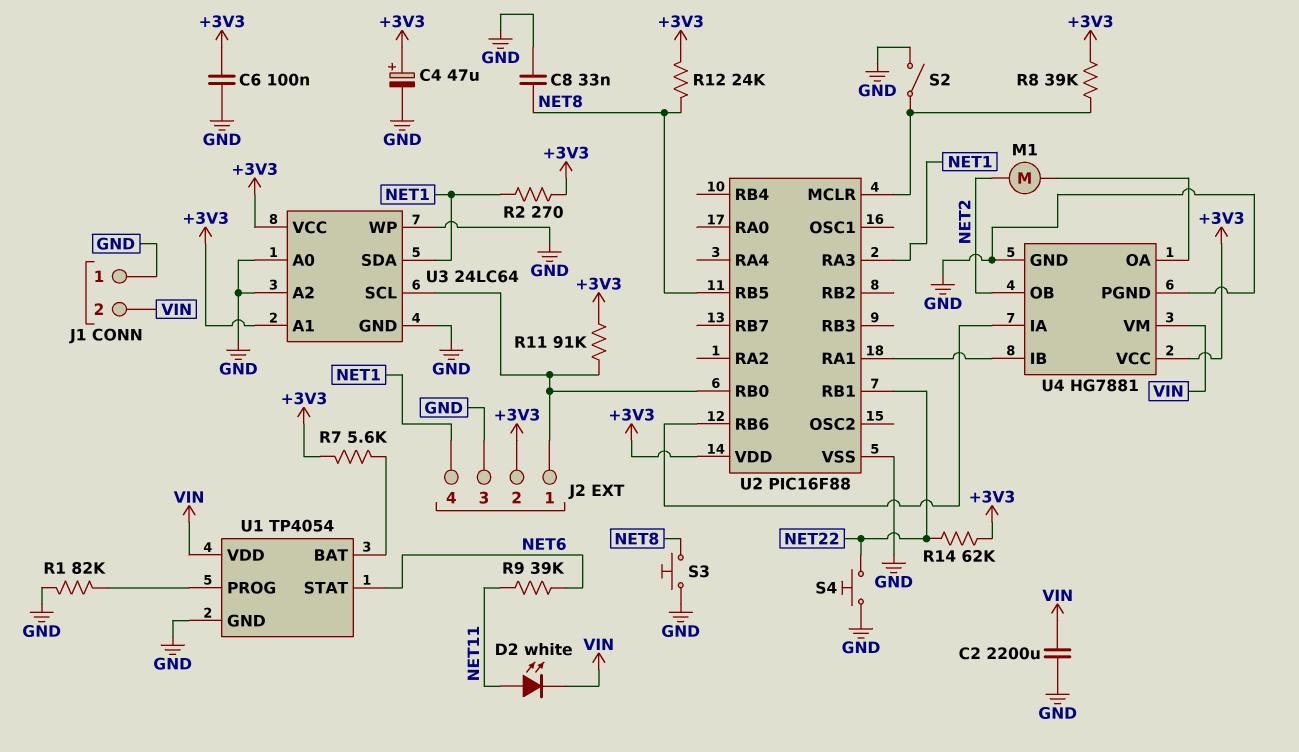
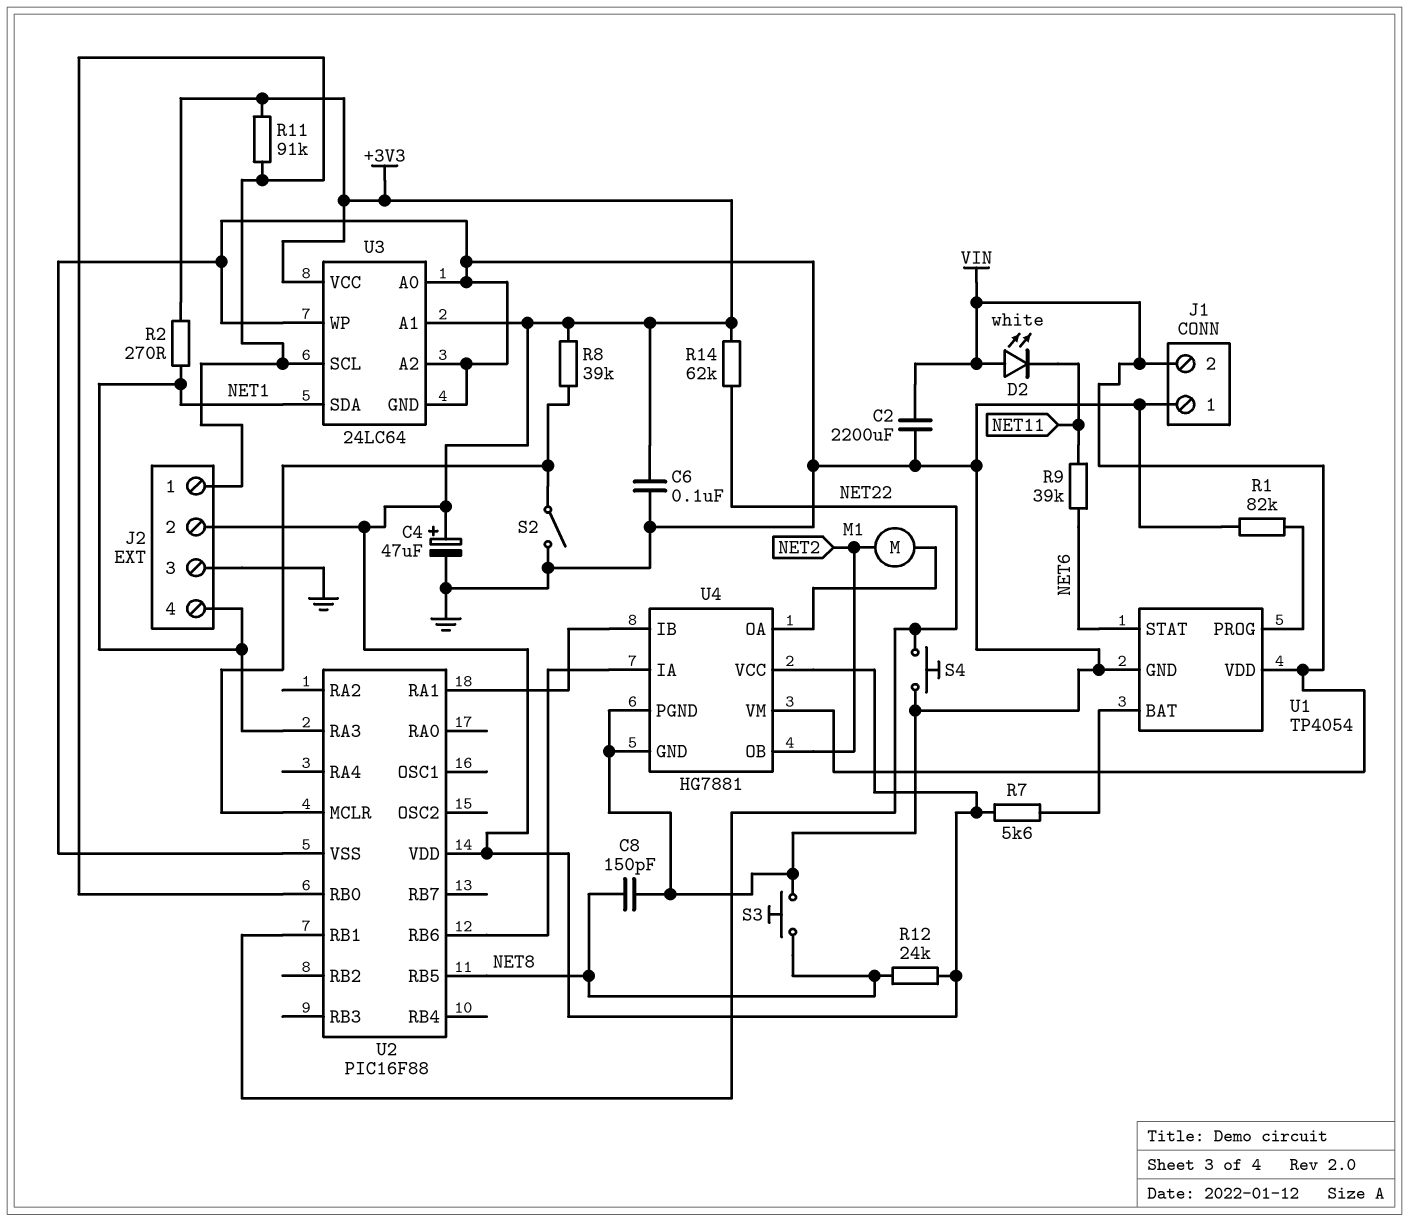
C8: 33nF (GND, NET8) -> 150pF (GND, NET8)
D2: LED white (A NET11, K VIN) -> LED white (A VIN, K NET11)

